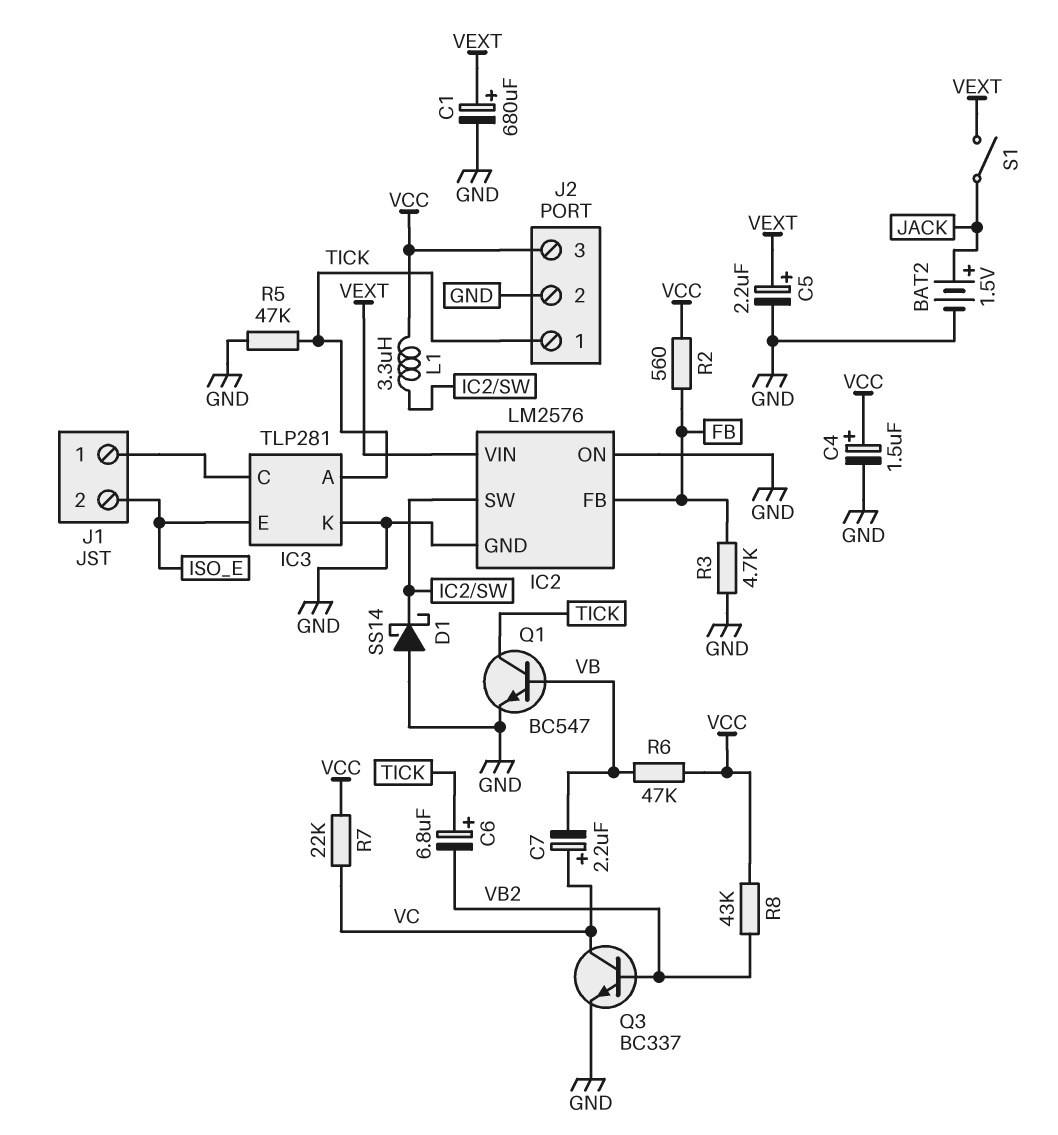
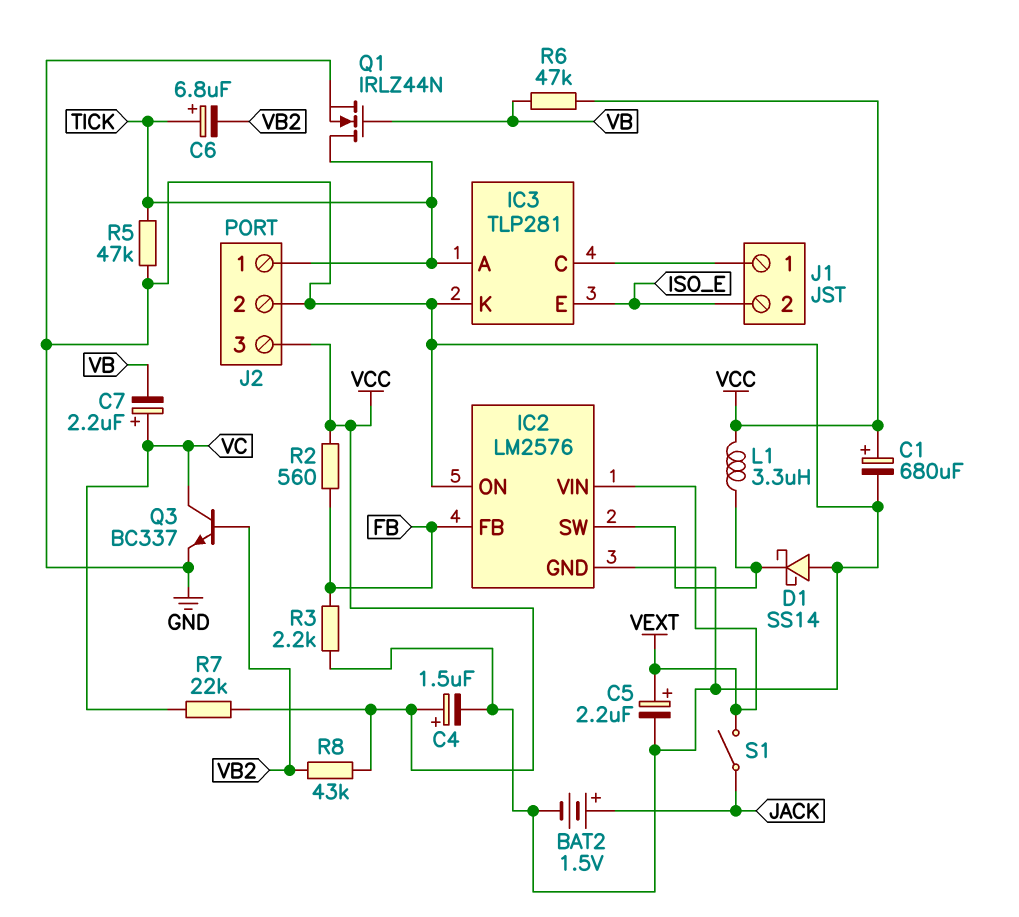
C1: 680uF (plus VEXT, minus GND) -> 680uF (plus VCC, minus GND)
Q1: NPN BC547 (B VB, C TICK, E GND) -> NMOS IRLZ44N (G VB, D TICK, S GND)
R3: 4.7k (FB, GND) -> 2.2k (FB, GND)

